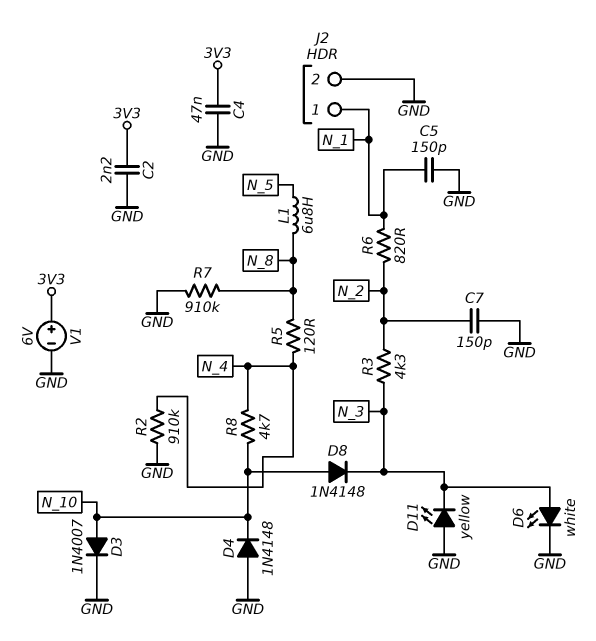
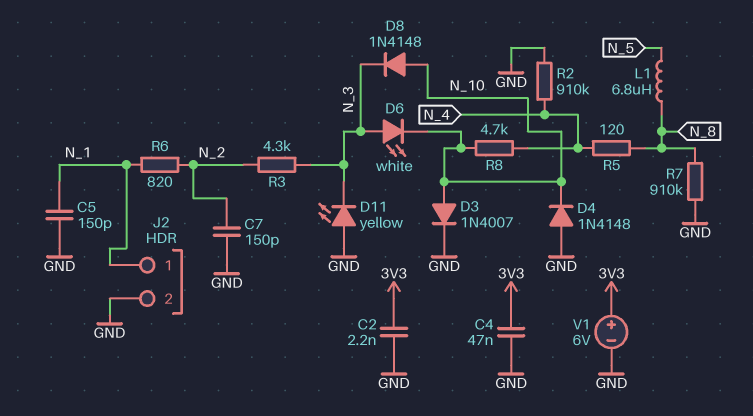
D6: LED white (A N_3, K GND) -> LED white (A N_3, K N_10)

